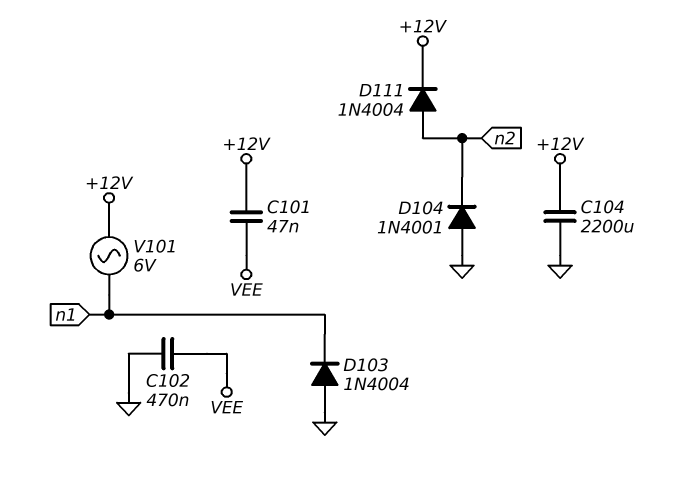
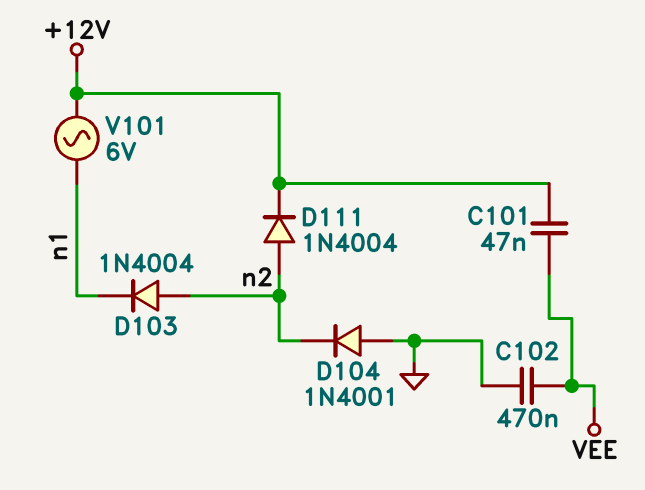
C104: 2200uF (+12V, GND) -> none
D103: diode 1N4004 (A GND, K n1) -> diode 1N4004 (A n2, K n1)

